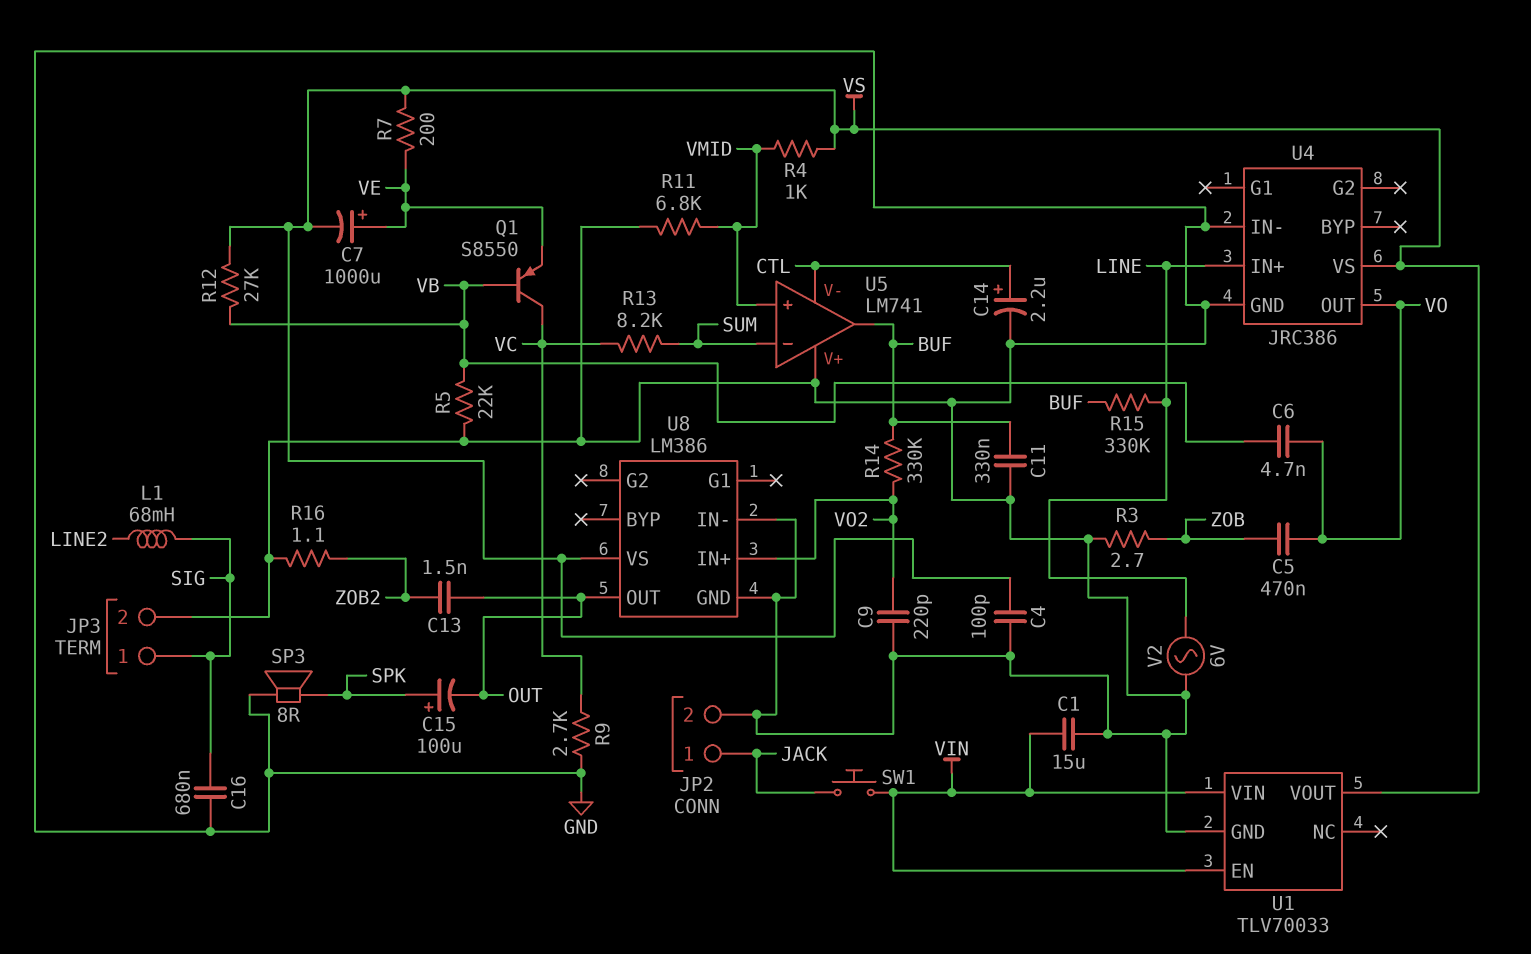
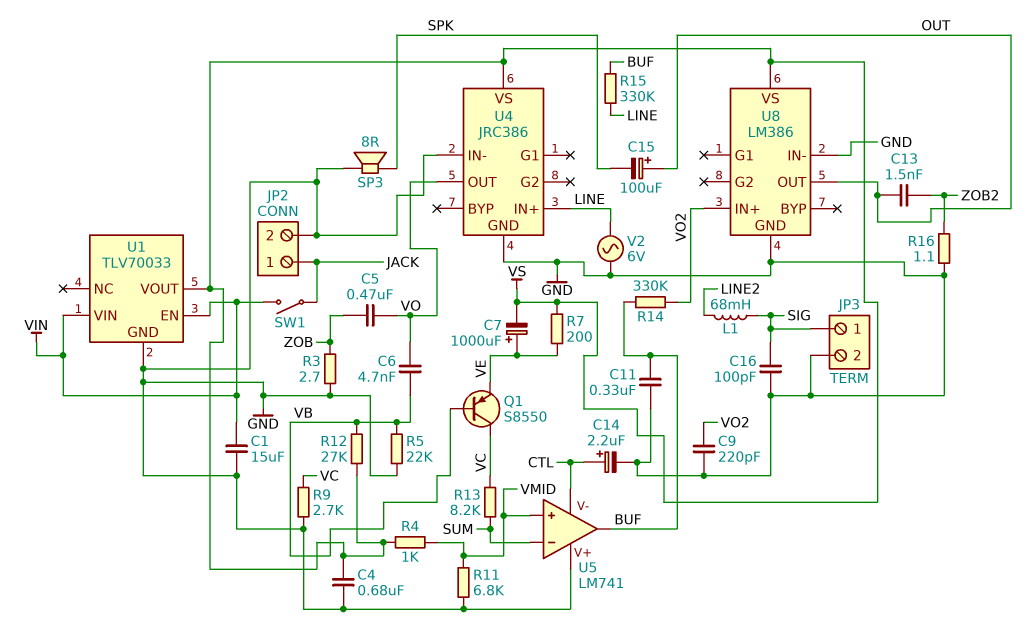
C4: 100pF (GND, VS) -> 680nF (GND, VS)
C15: 100uF (plus SPK, minus OUT) -> 100uF (plus OUT, minus SPK)
C16: 680nF (GND, SIG) -> 100pF (GND, SIG)
SW1: button (JACK, VIN) -> switch (JACK, VIN)

